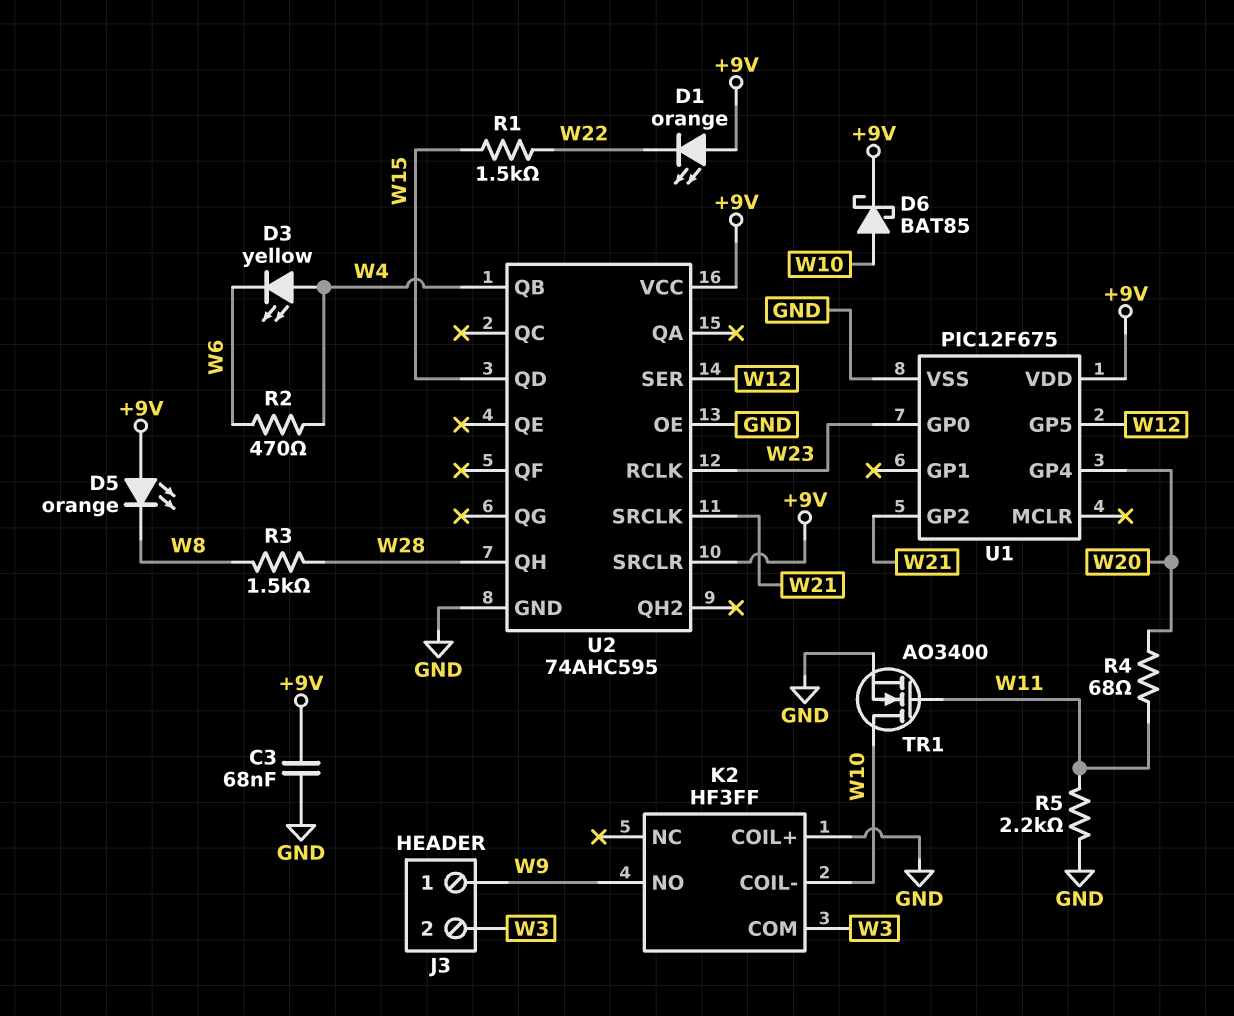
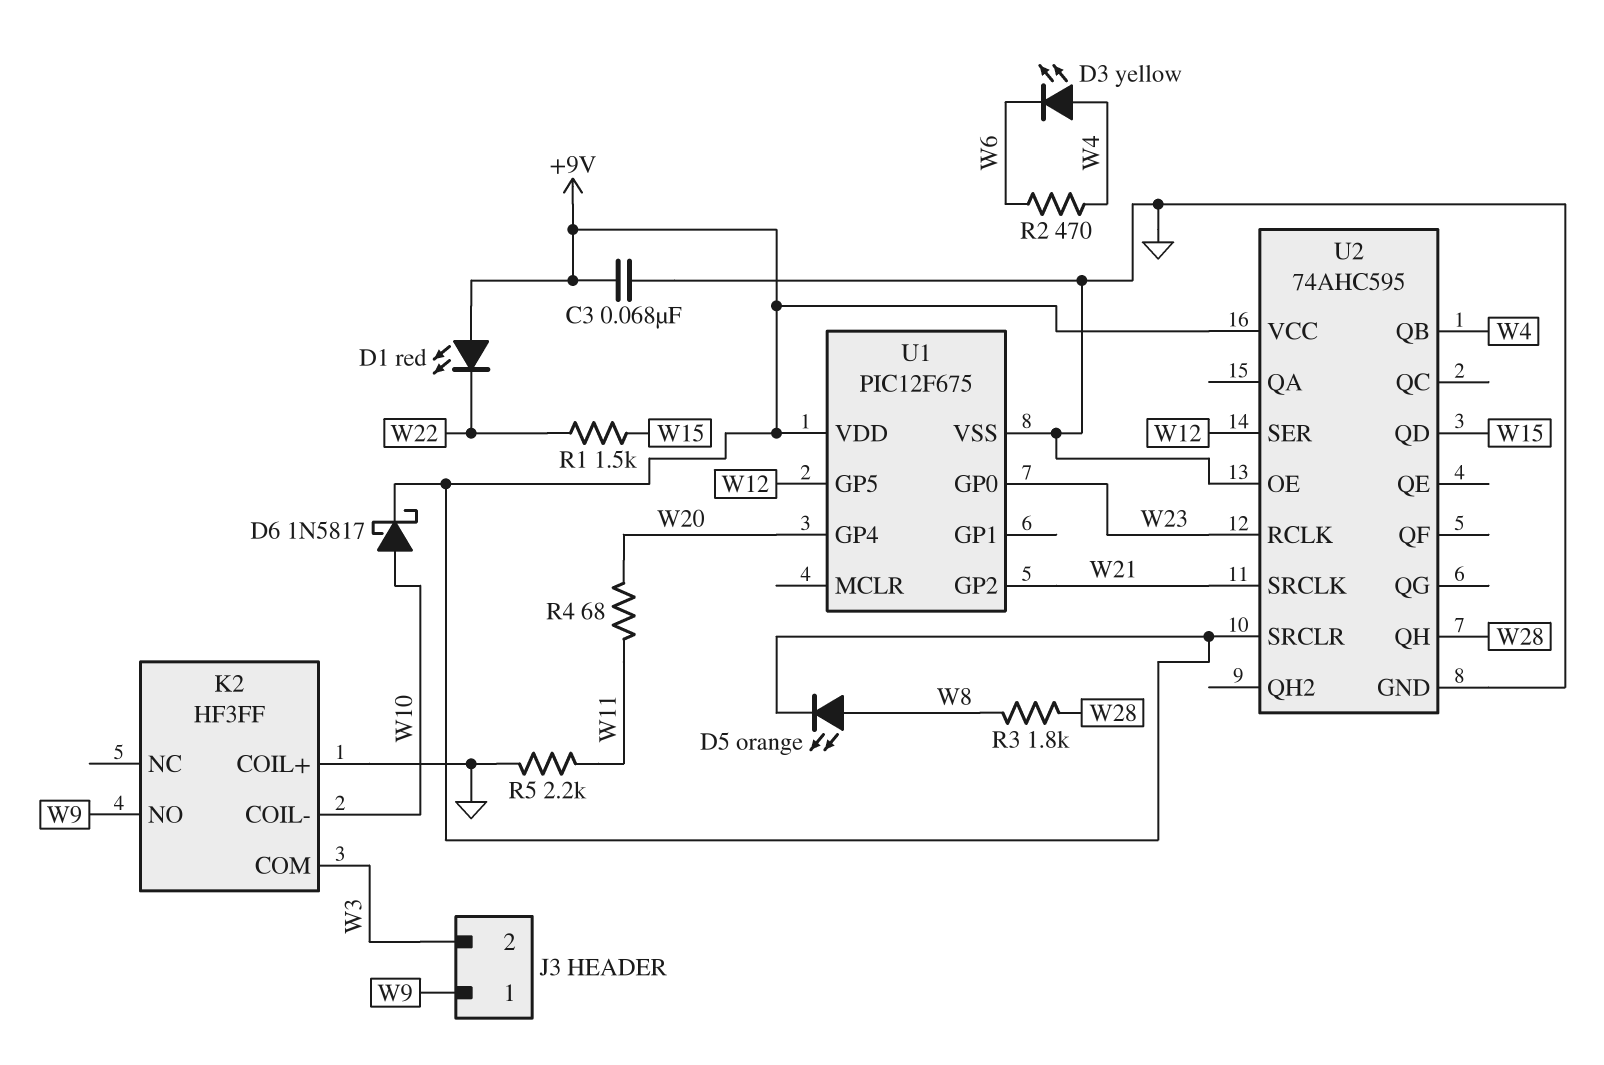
D1: LED orange (A +9V, K W22) -> LED red (A +9V, K W22)
D5: LED orange (A +9V, K W8) -> LED orange (A W8, K +9V)
D6: schottky BAT85 (A W10, K +9V) -> schottky 1N5817 (A W10, K +9V)
R3: 1.5k (W8, W28) -> 1.8k (W8, W28)
TR1: NMOS AO3400 (G W11, D W10, S GND) -> none

